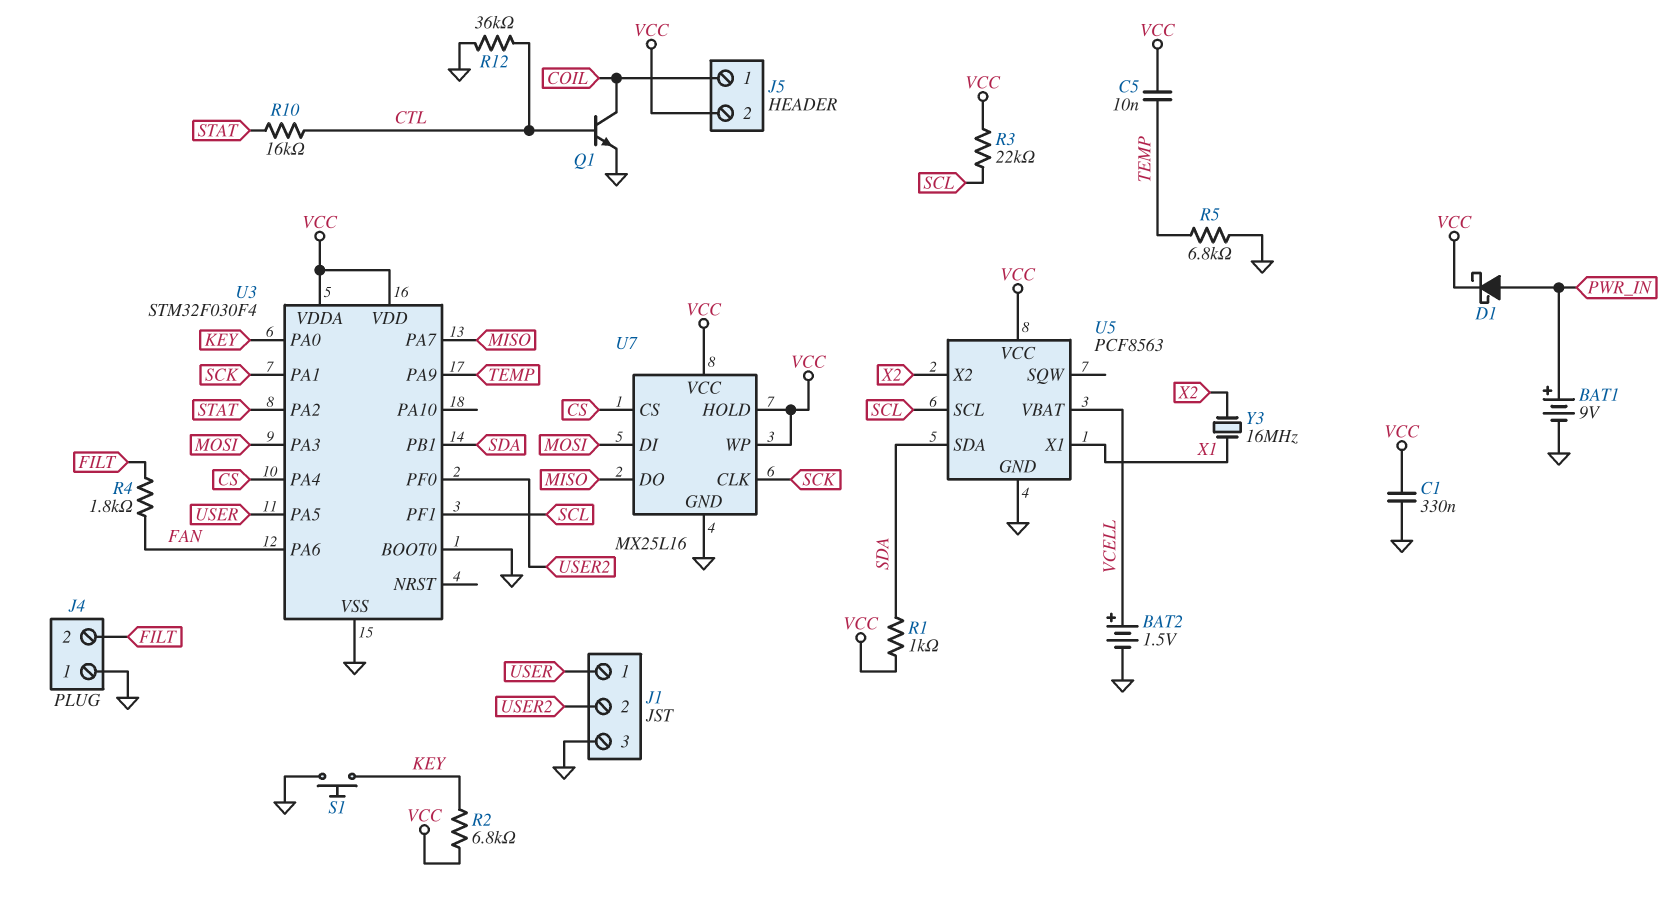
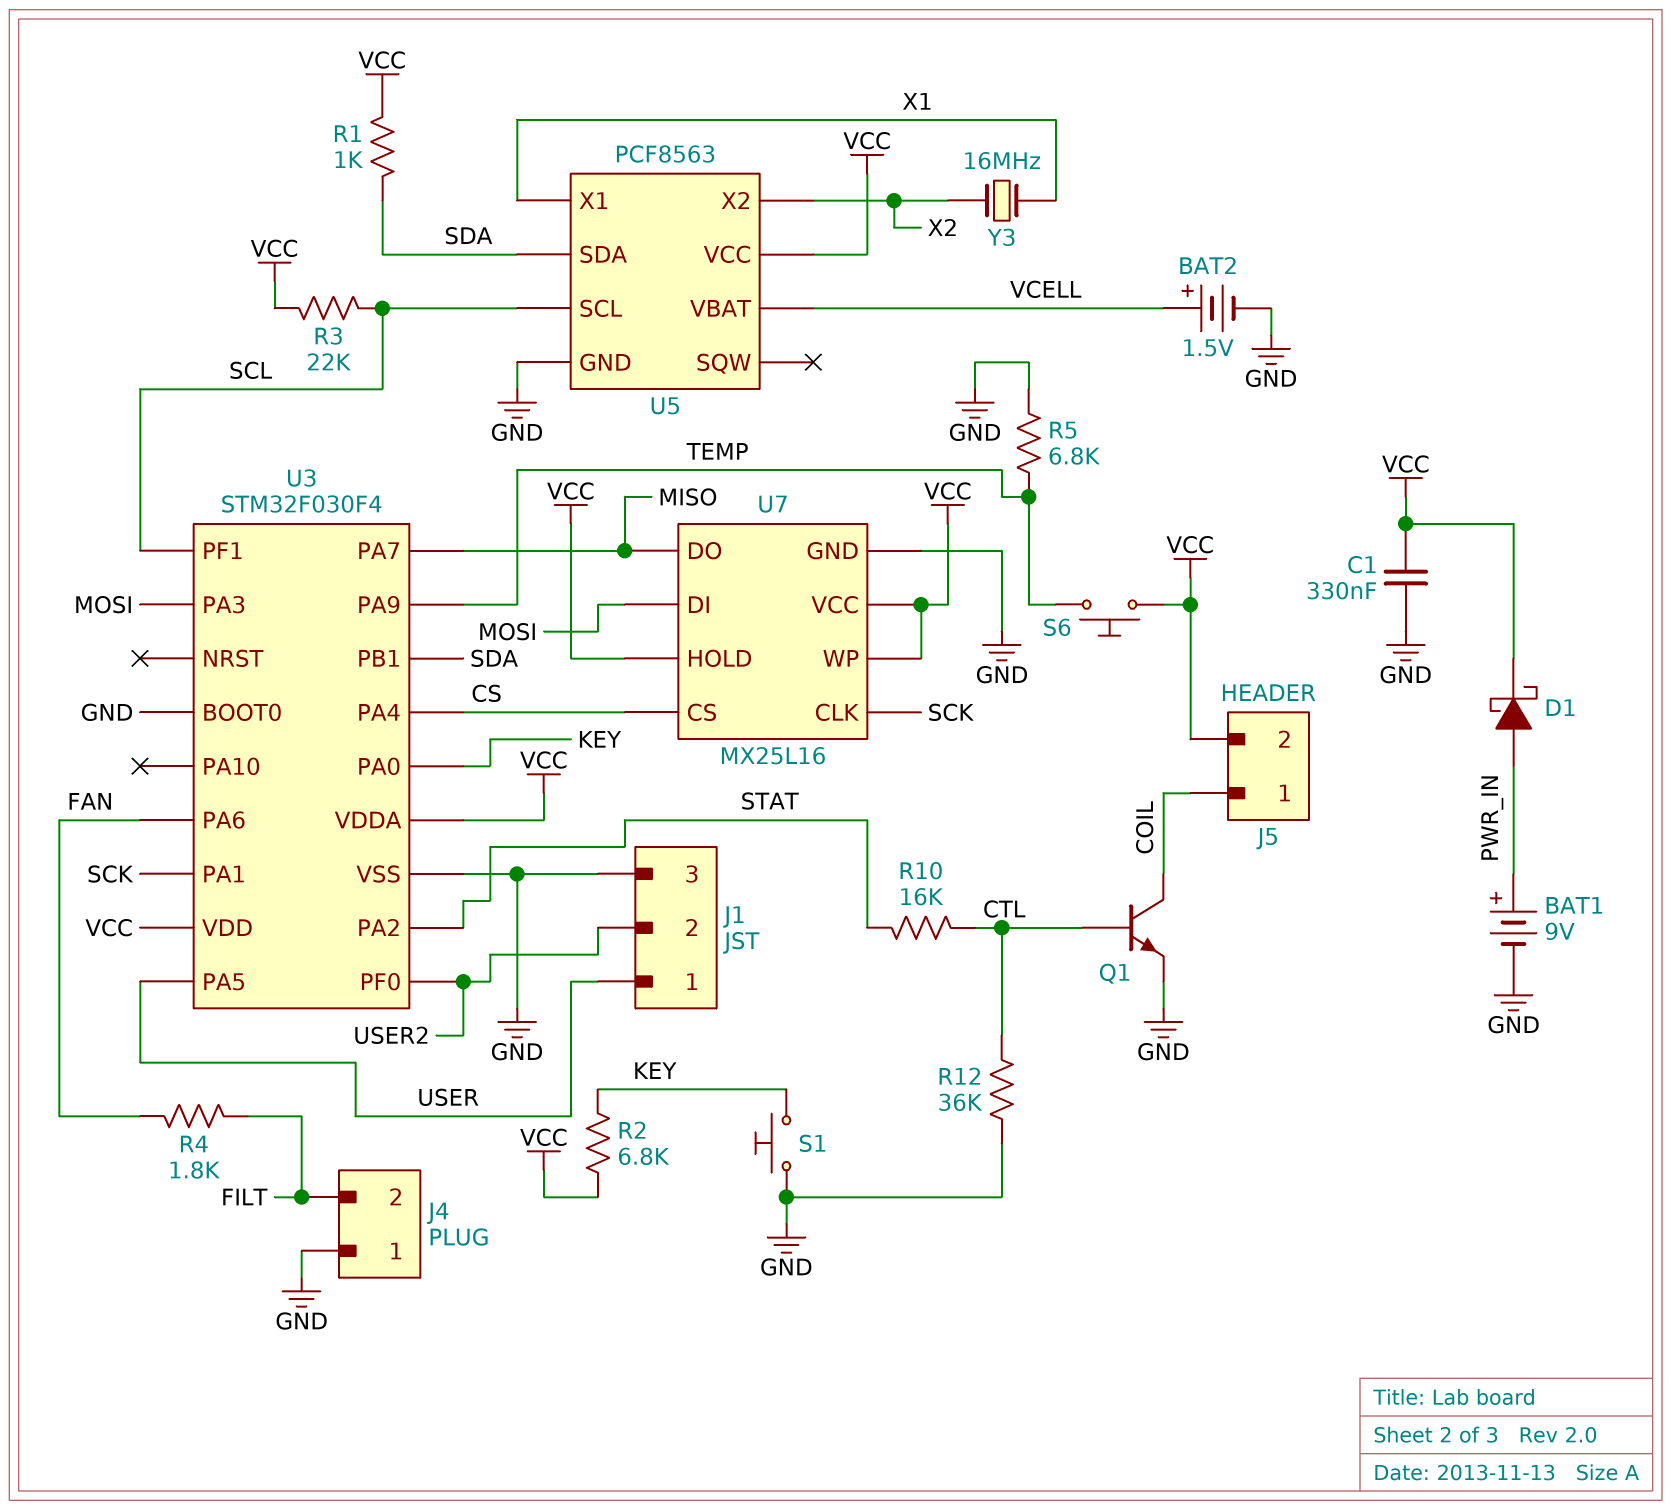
C5: 10nF (TEMP, VCC) -> none
S6: none -> button (TEMP, VCC)

